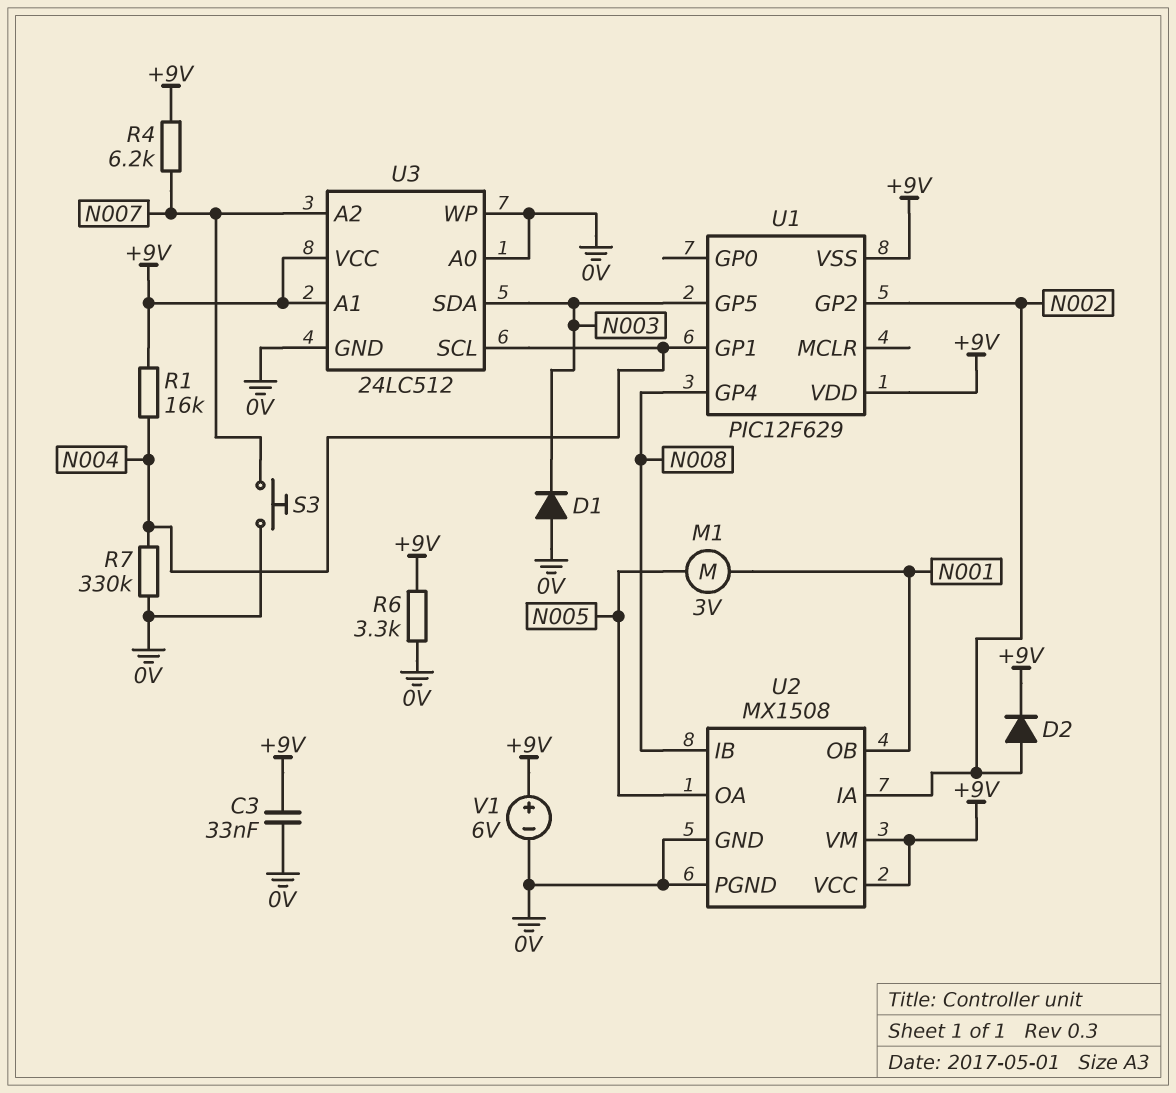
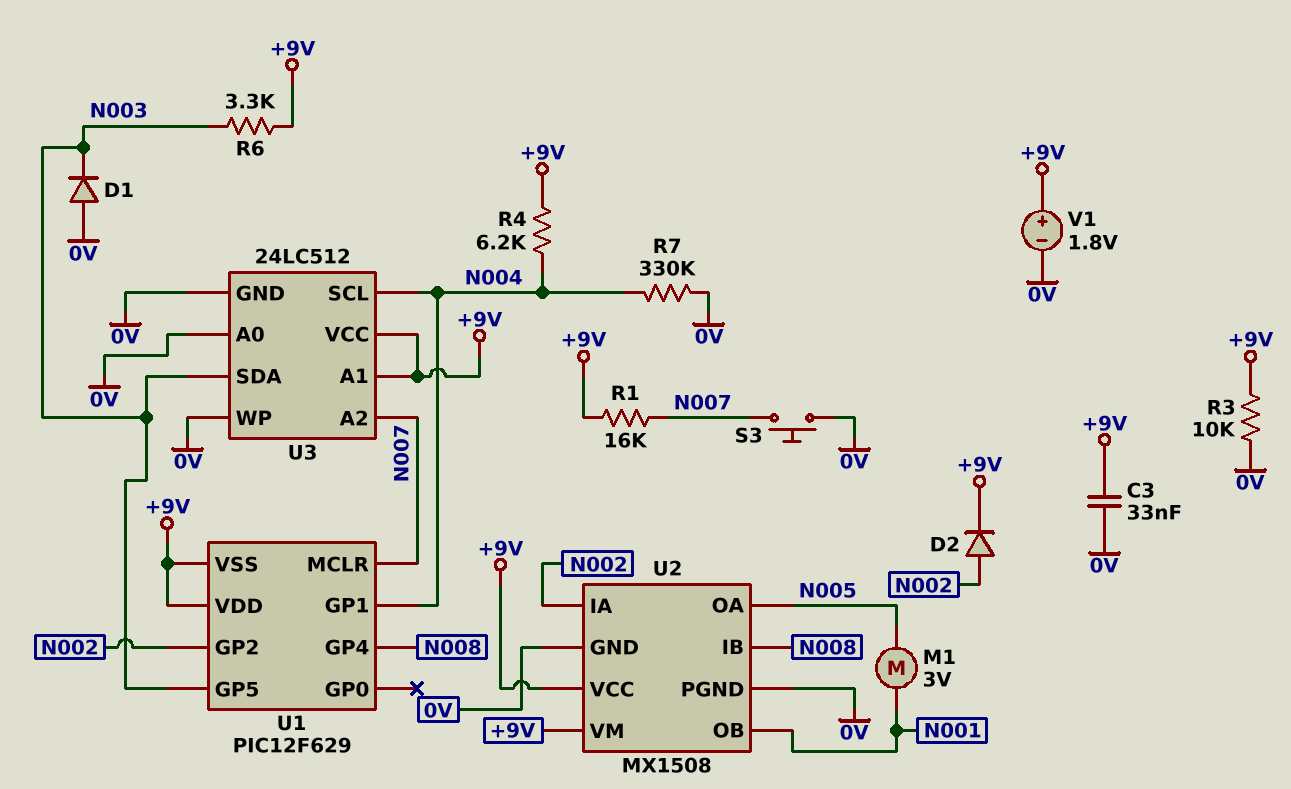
R1: 16k (+9V, N004) -> 16k (+9V, N007)
R3: none -> 10k (+9V, 0V)
R4: 6.2k (+9V, N007) -> 6.2k (+9V, N004)
R6: 3.3k (+9V, 0V) -> 3.3k (+9V, N003)
U1 pin MCLR: none -> N007
V1: 6V (plus +9V, minus 0V) -> 1.8V (plus +9V, minus 0V)

